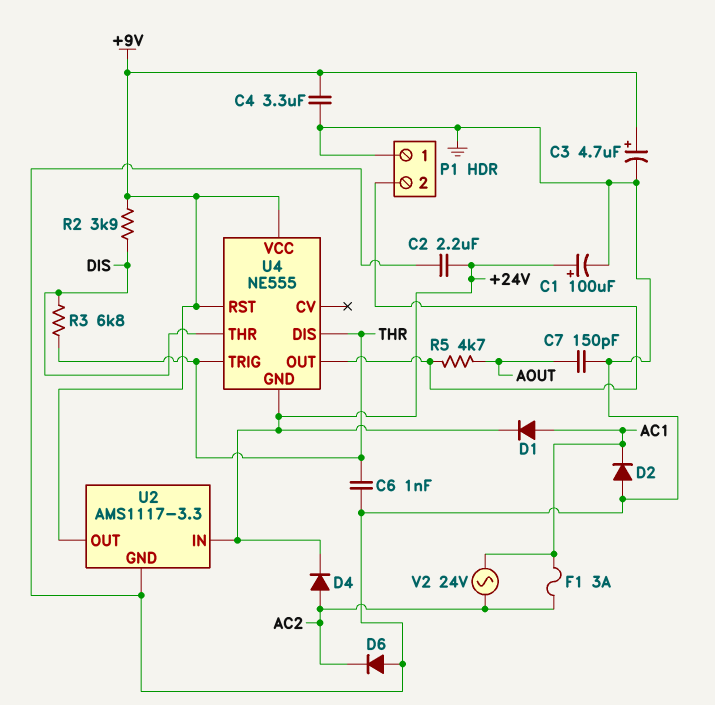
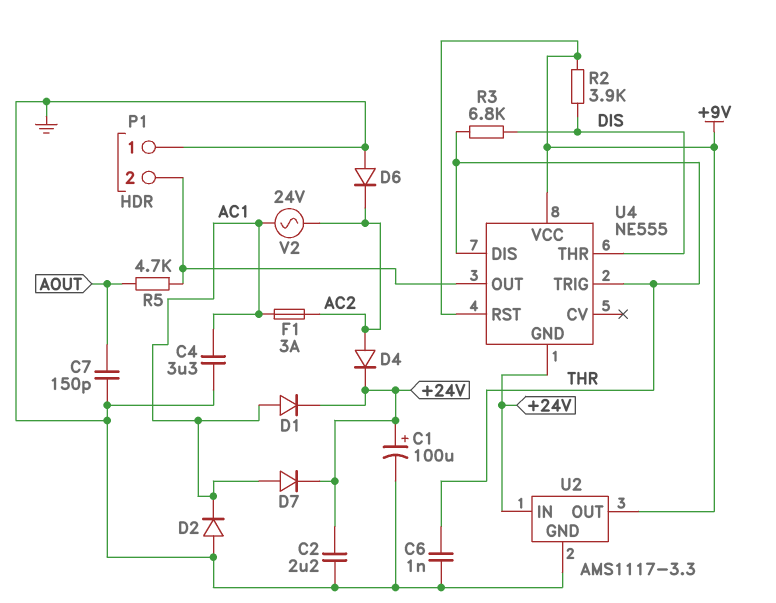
C3: 4.7uF (plus +9V, minus GND) -> none
C4: 3.3uF (+9V, GND) -> 3.3uF (AC1, GND)
D7: none -> diode (A AC1, K +24V)

